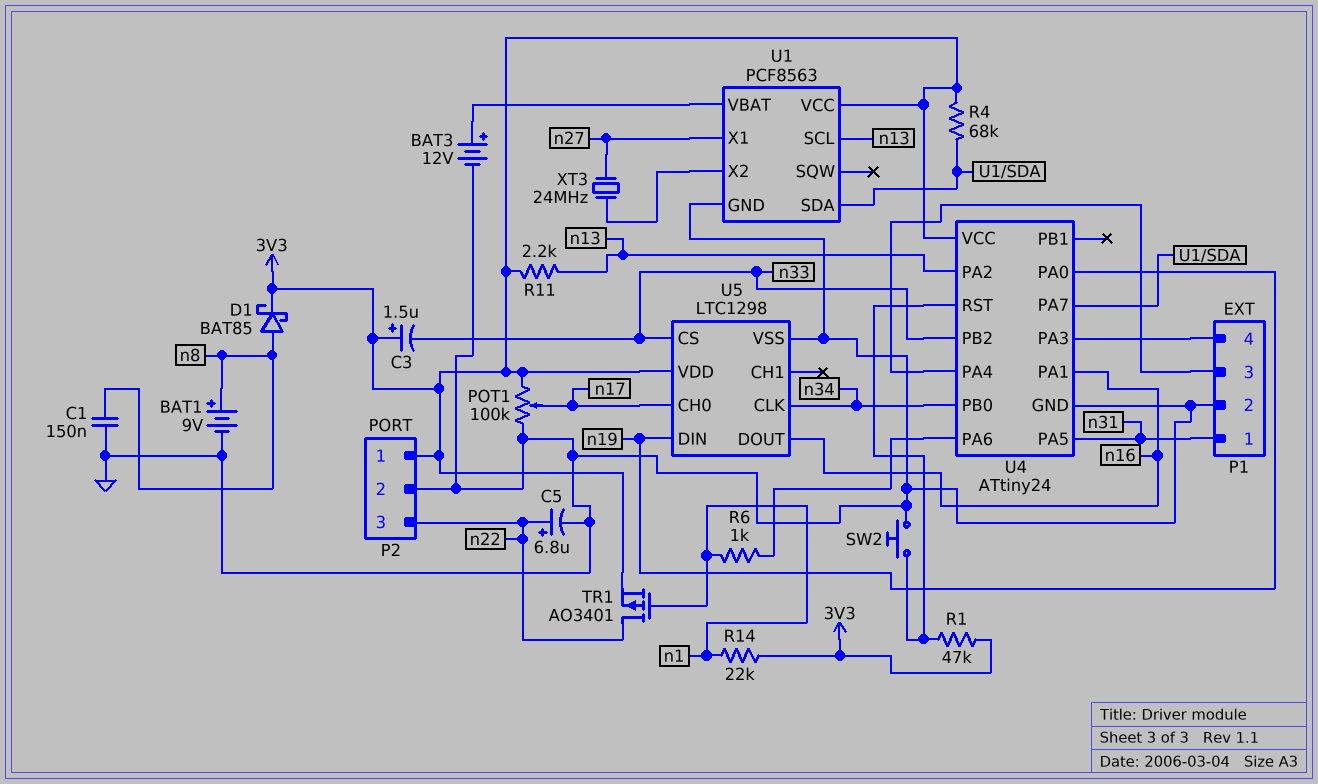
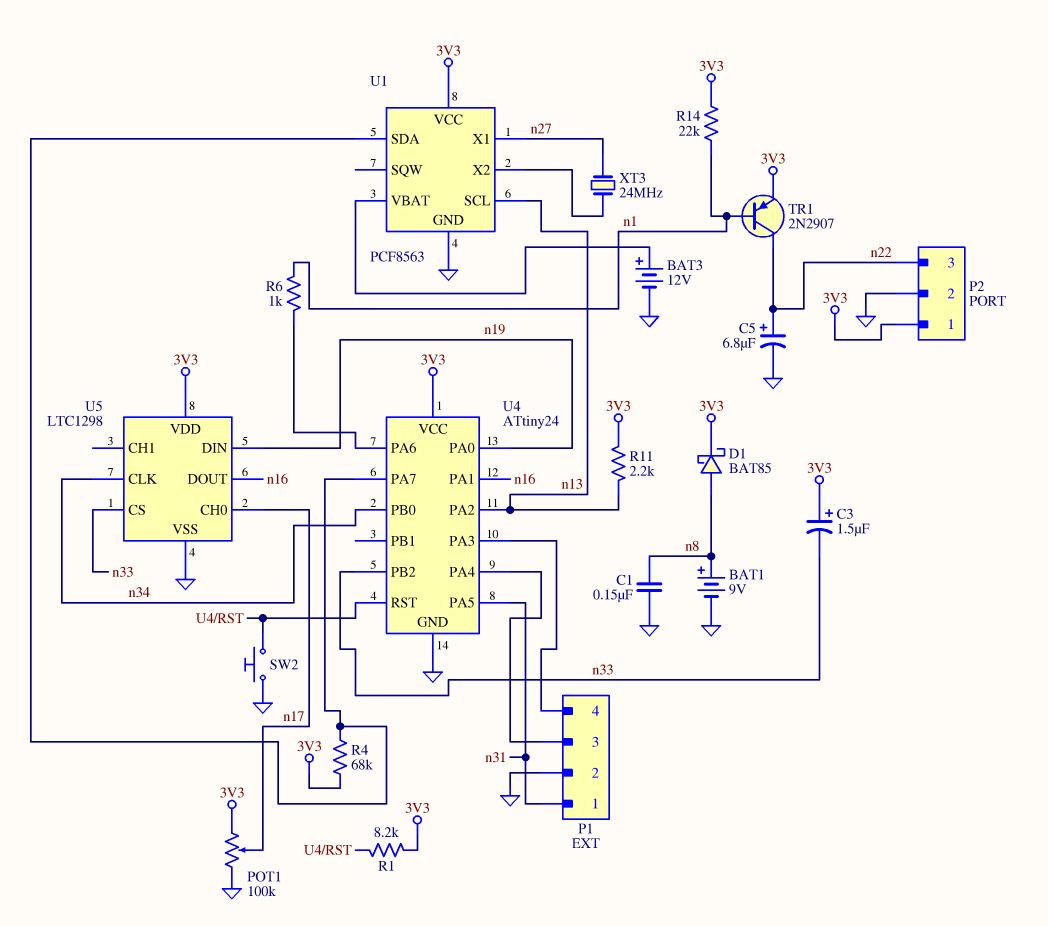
R1: 47k (3V3, U4/RST) -> 8.2k (3V3, U4/RST)
TR1: PMOS AO3401 (G n1, D n22, S 3V3) -> PNP 2N2907 (B n1, C n22, E 3V3)

